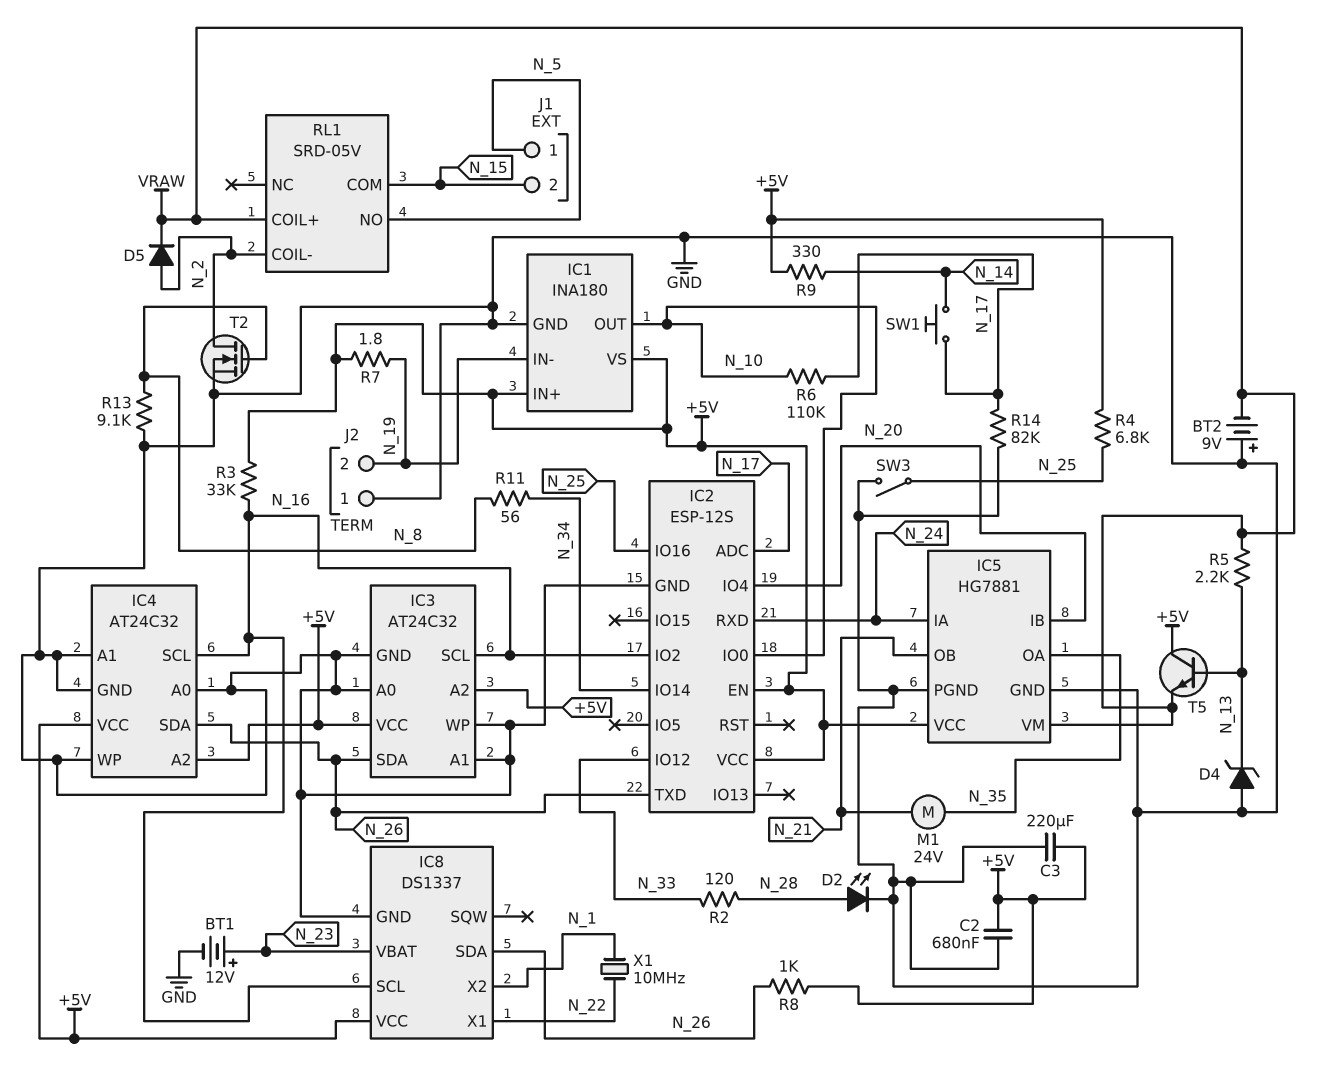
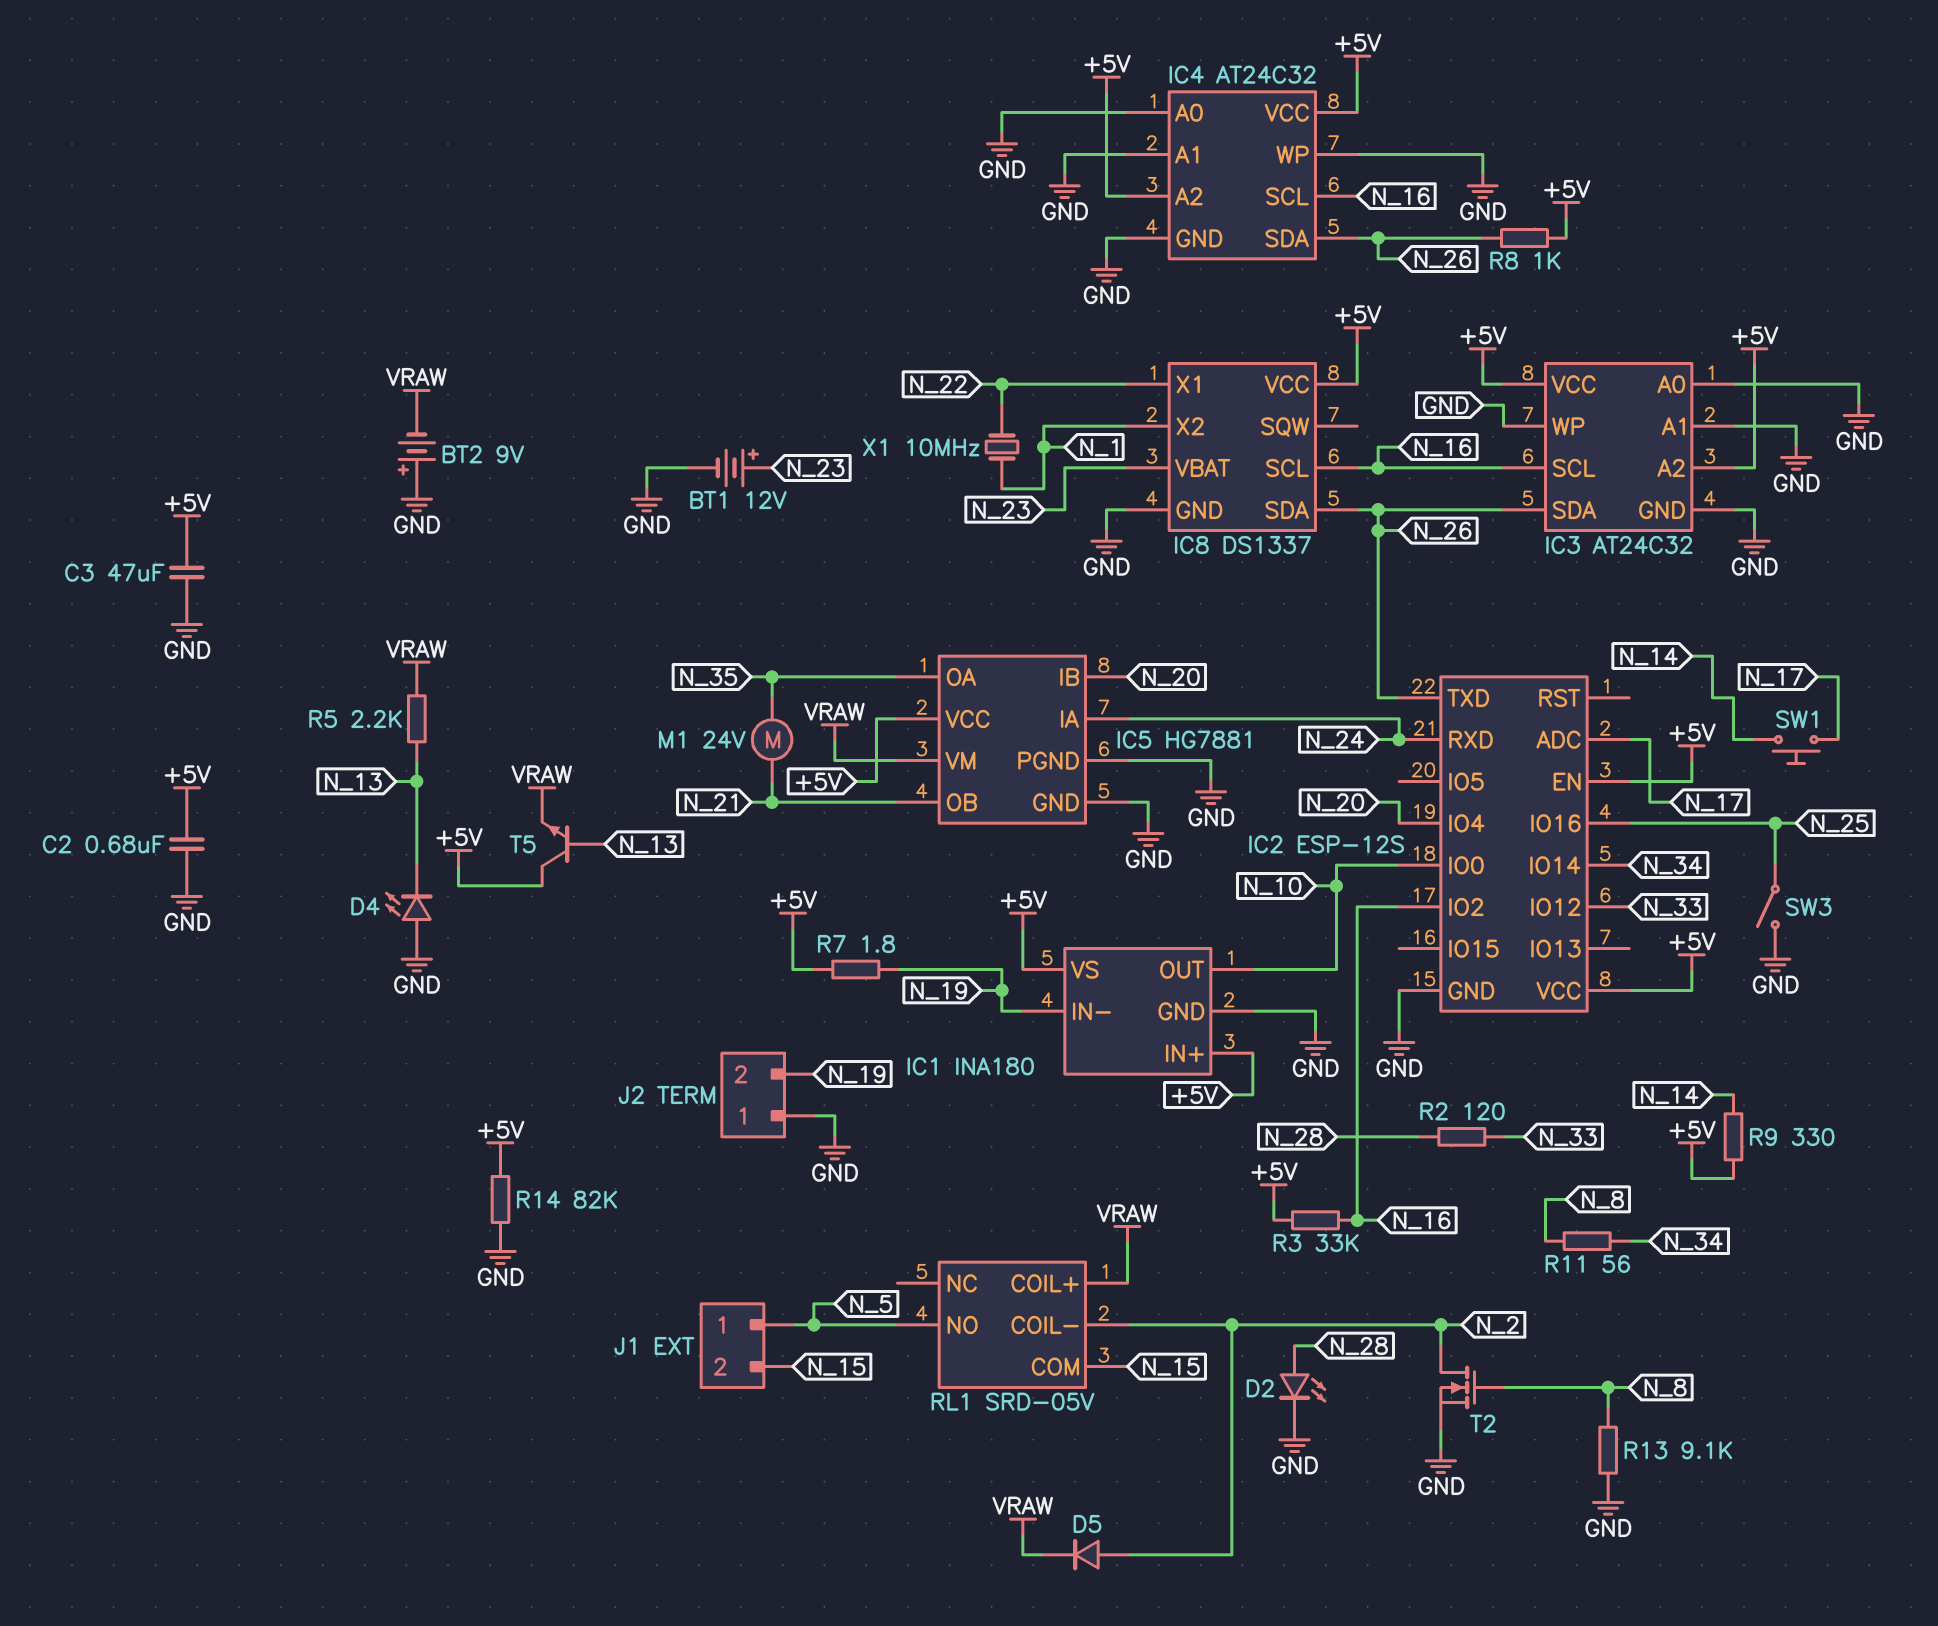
C3: 220uF (+5V, GND) -> 47uF (+5V, GND)
D4: zener (A GND, K N_13) -> LED (A GND, K N_13)
R4: 6.8k (+5V, N_25) -> none
R6: 110k (N_10, N_17) -> none
R14: 82k (GND, N_17) -> 82k (+5V, GND)

